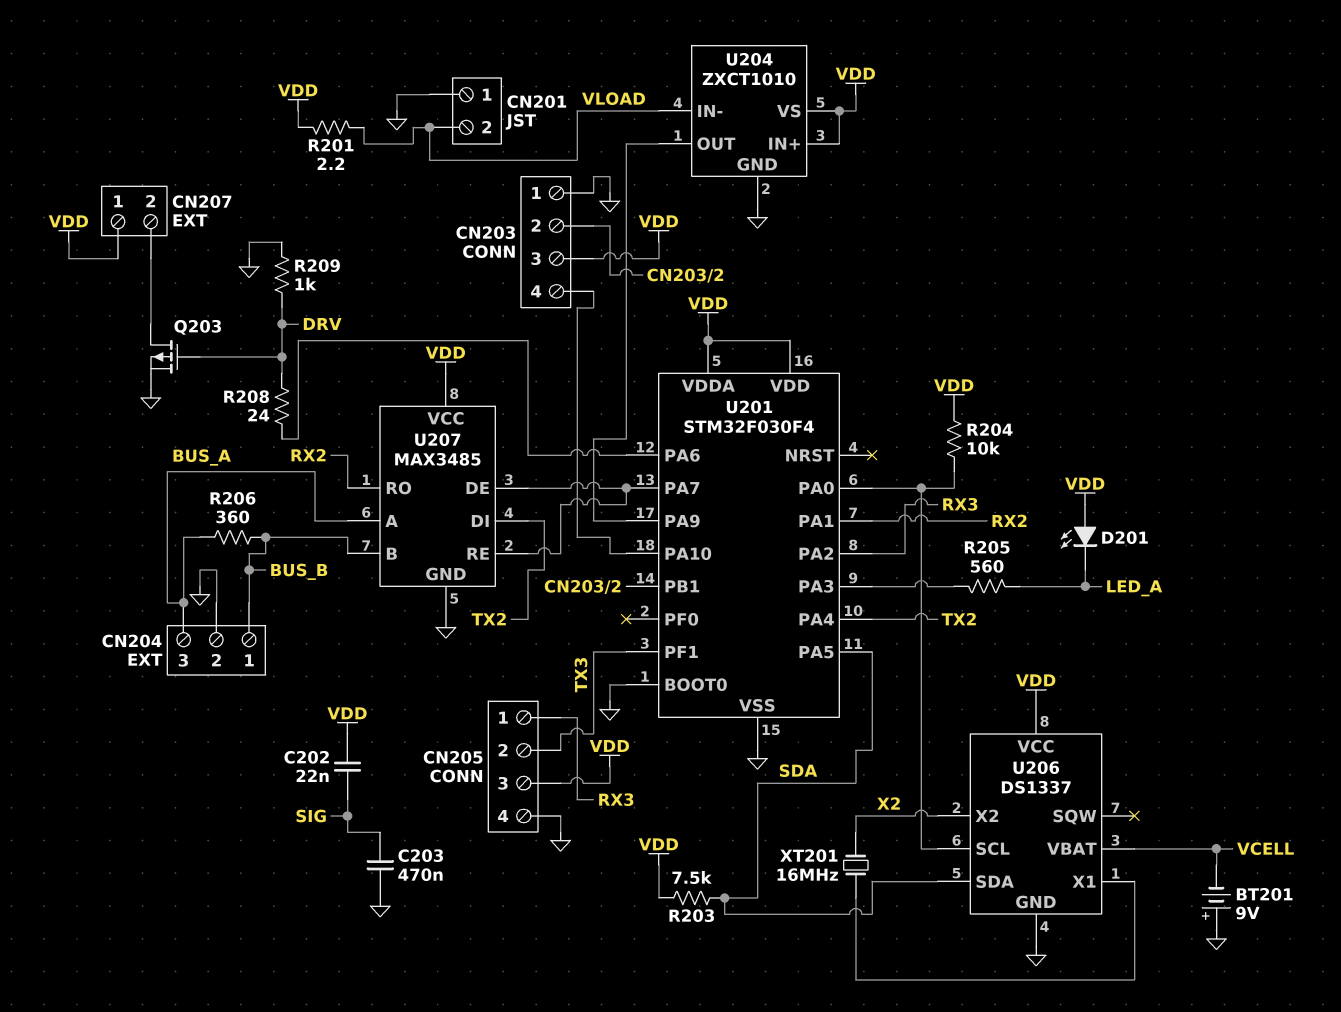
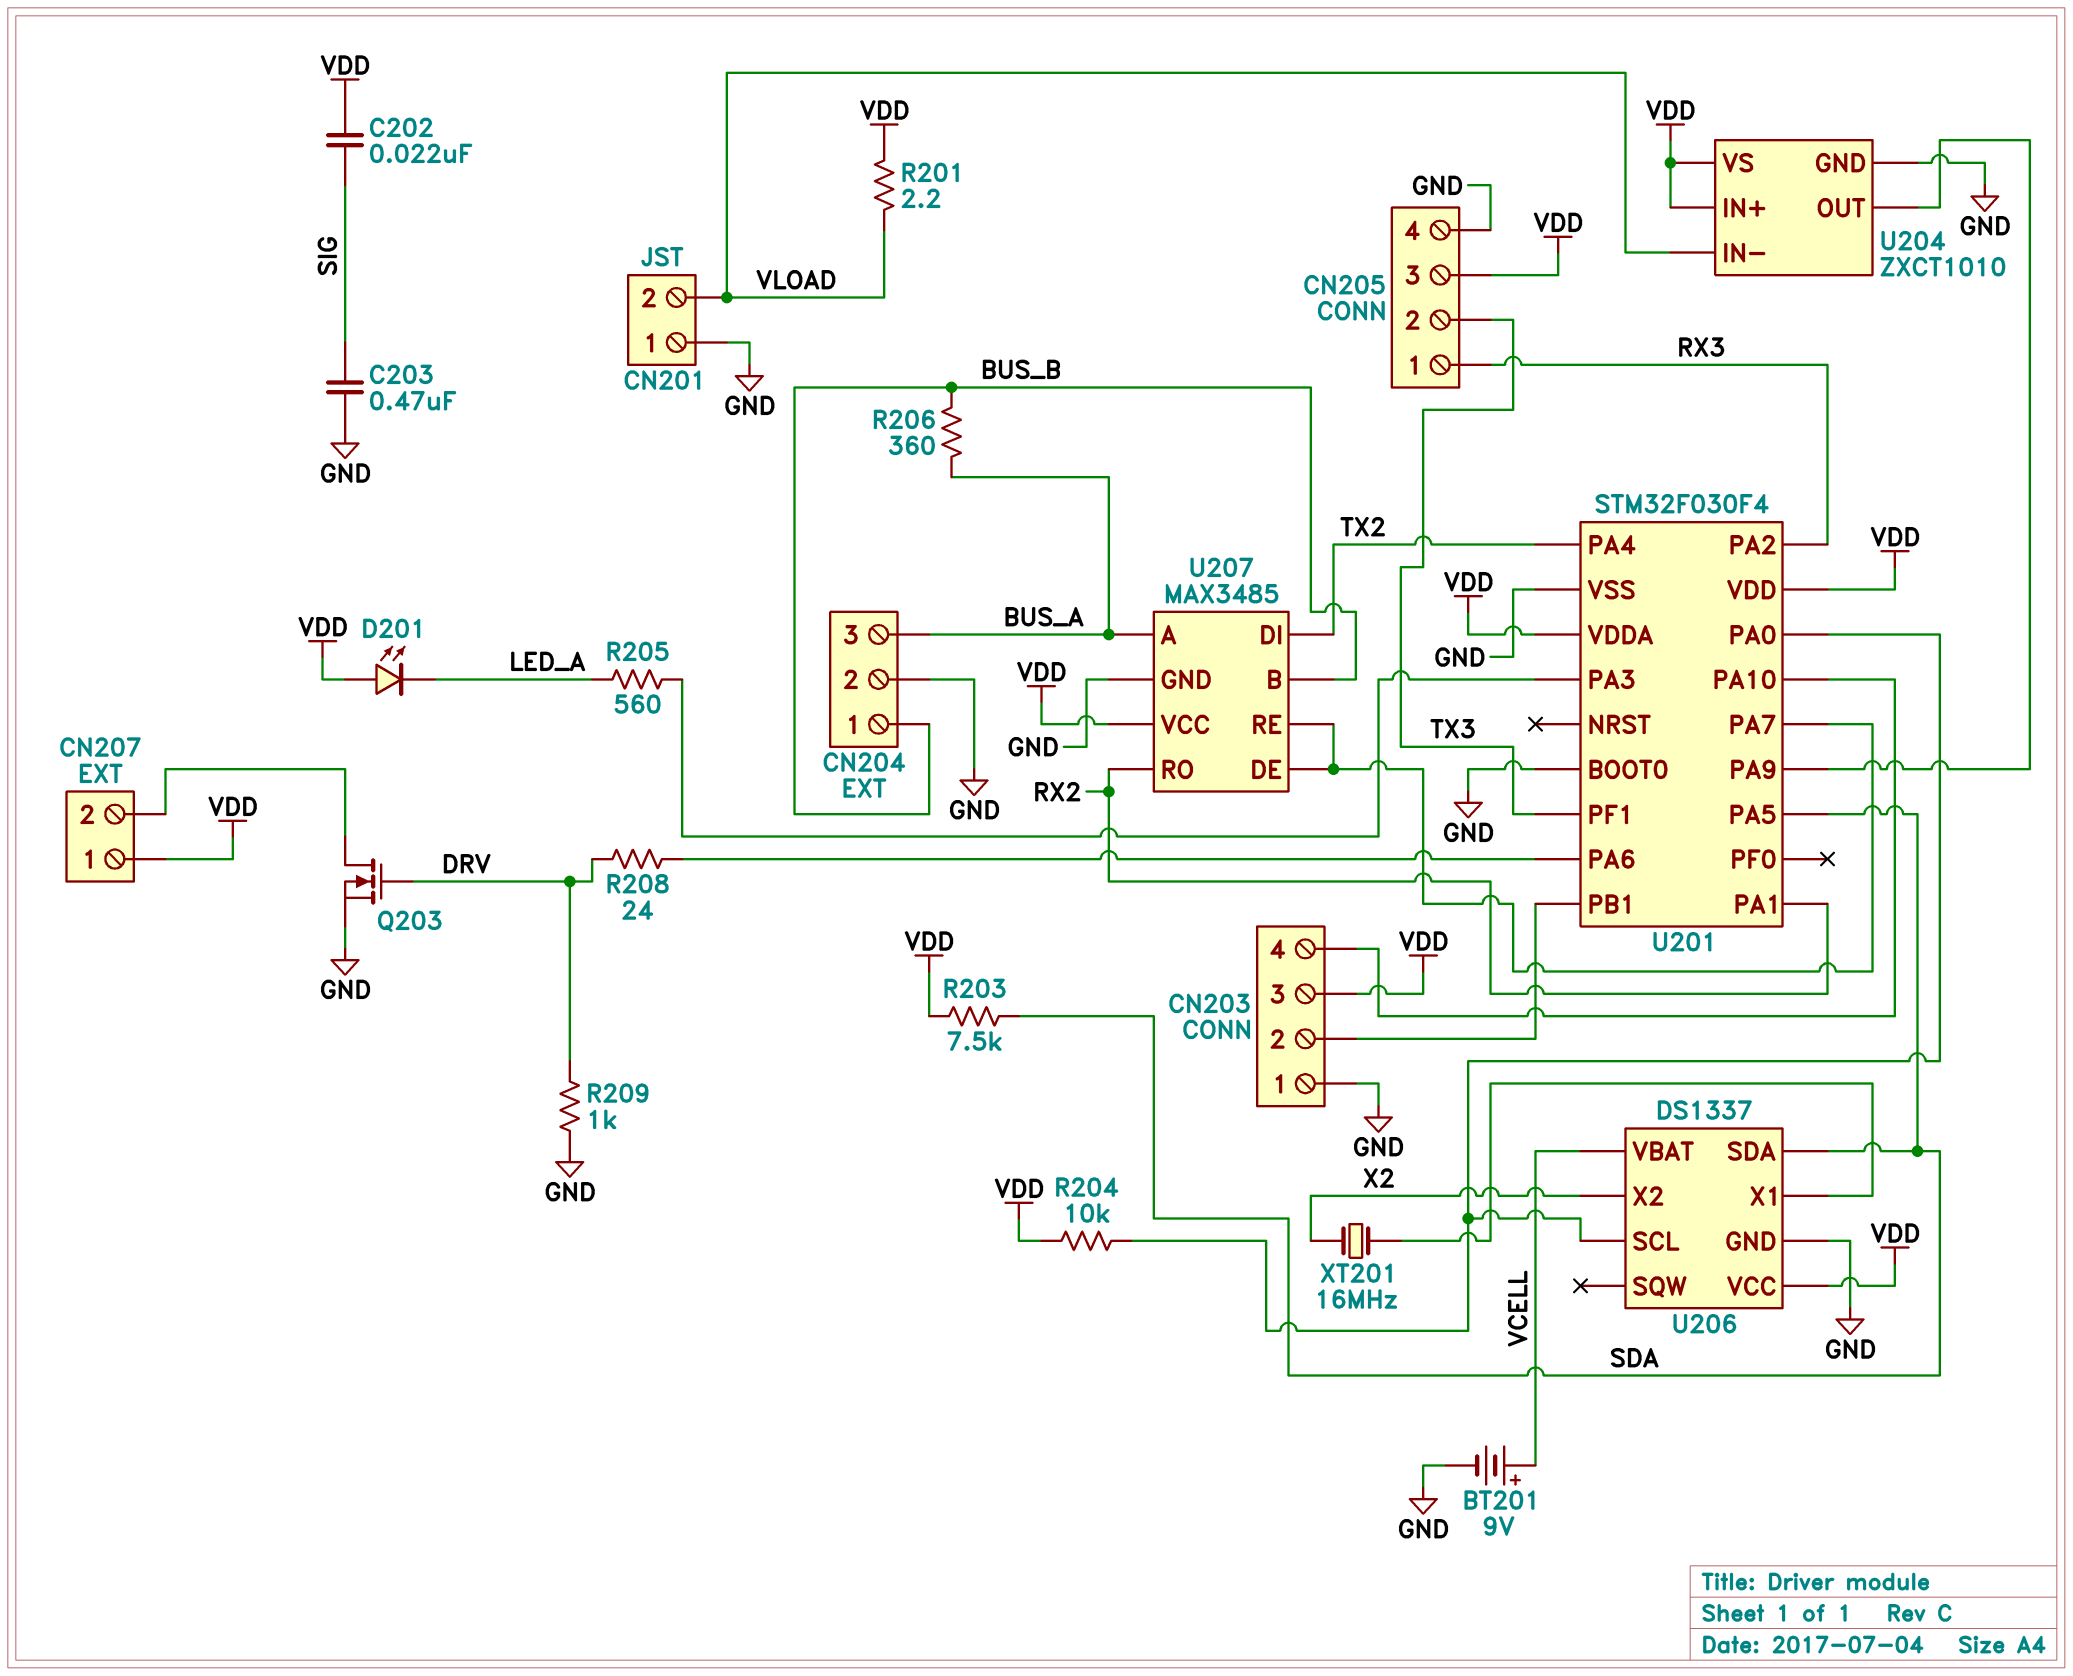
BT201: 9V (plus GND, minus VCELL) -> 9V (plus VCELL, minus GND)
Q203: PMOS (G DRV, D CN207/2, S GND) -> NMOS (G DRV, D CN207/2, S GND)

